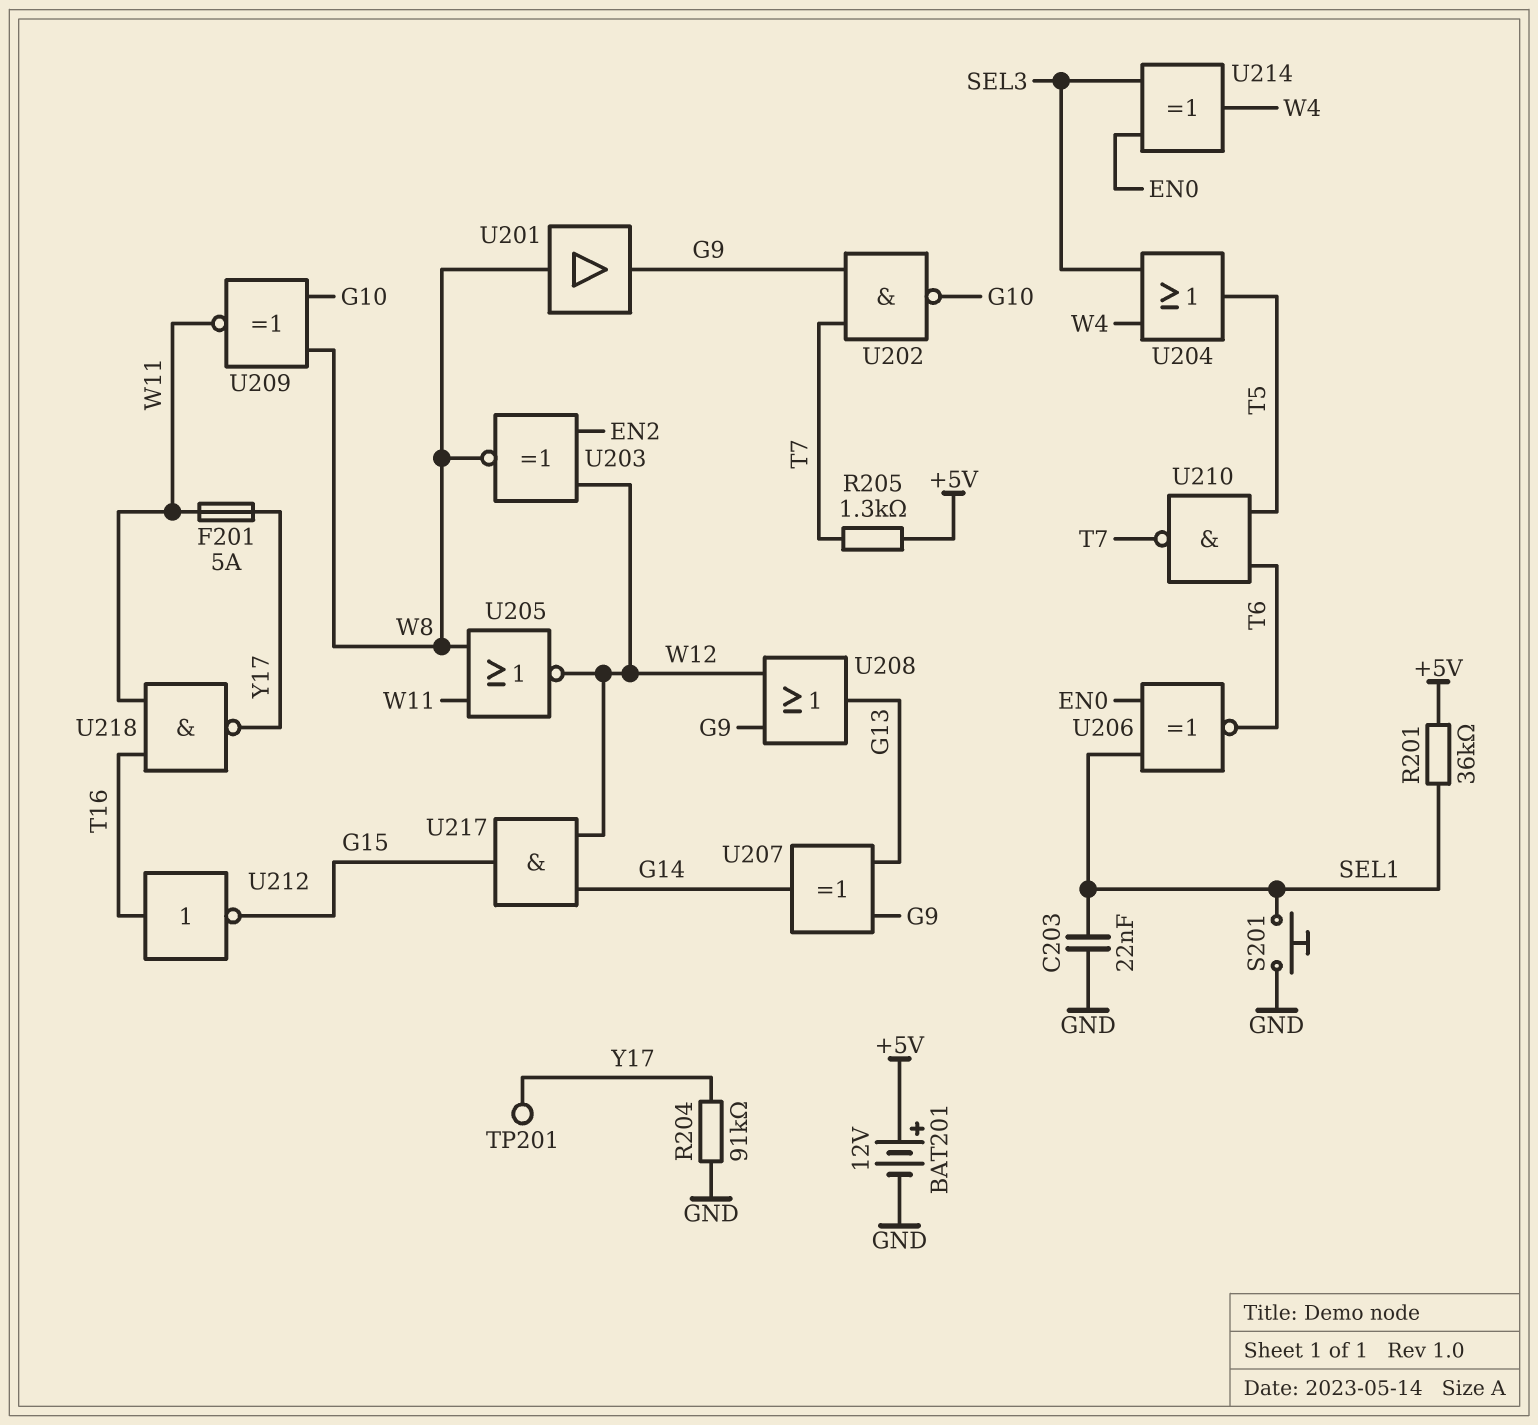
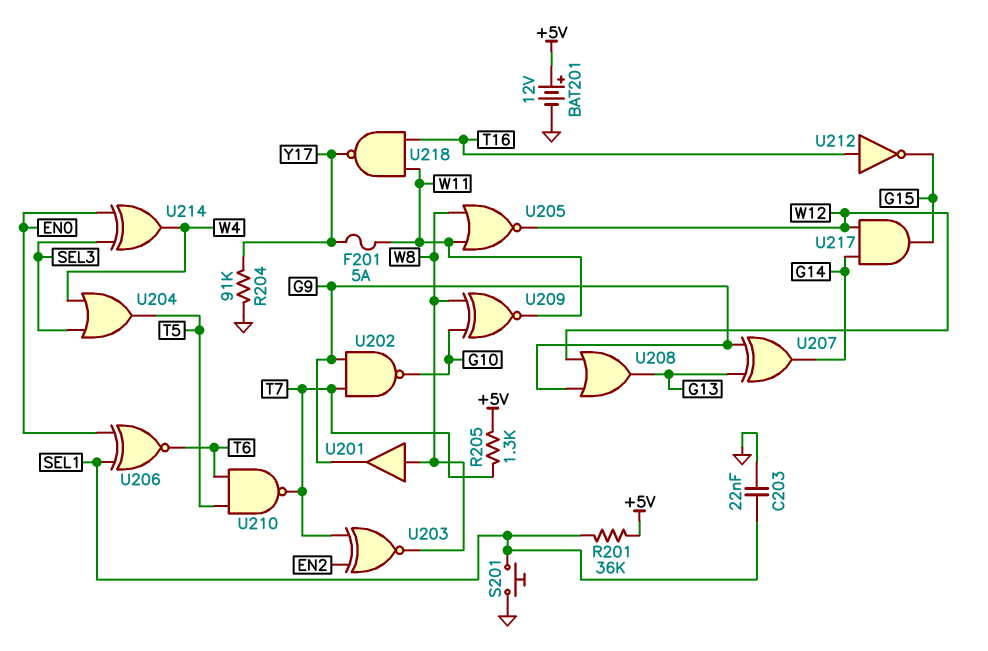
TP201: test point (Y17) -> none
U203: XNOR (in EN2, in W12, out W8) -> XNOR (in EN2, in T7, out W8)

